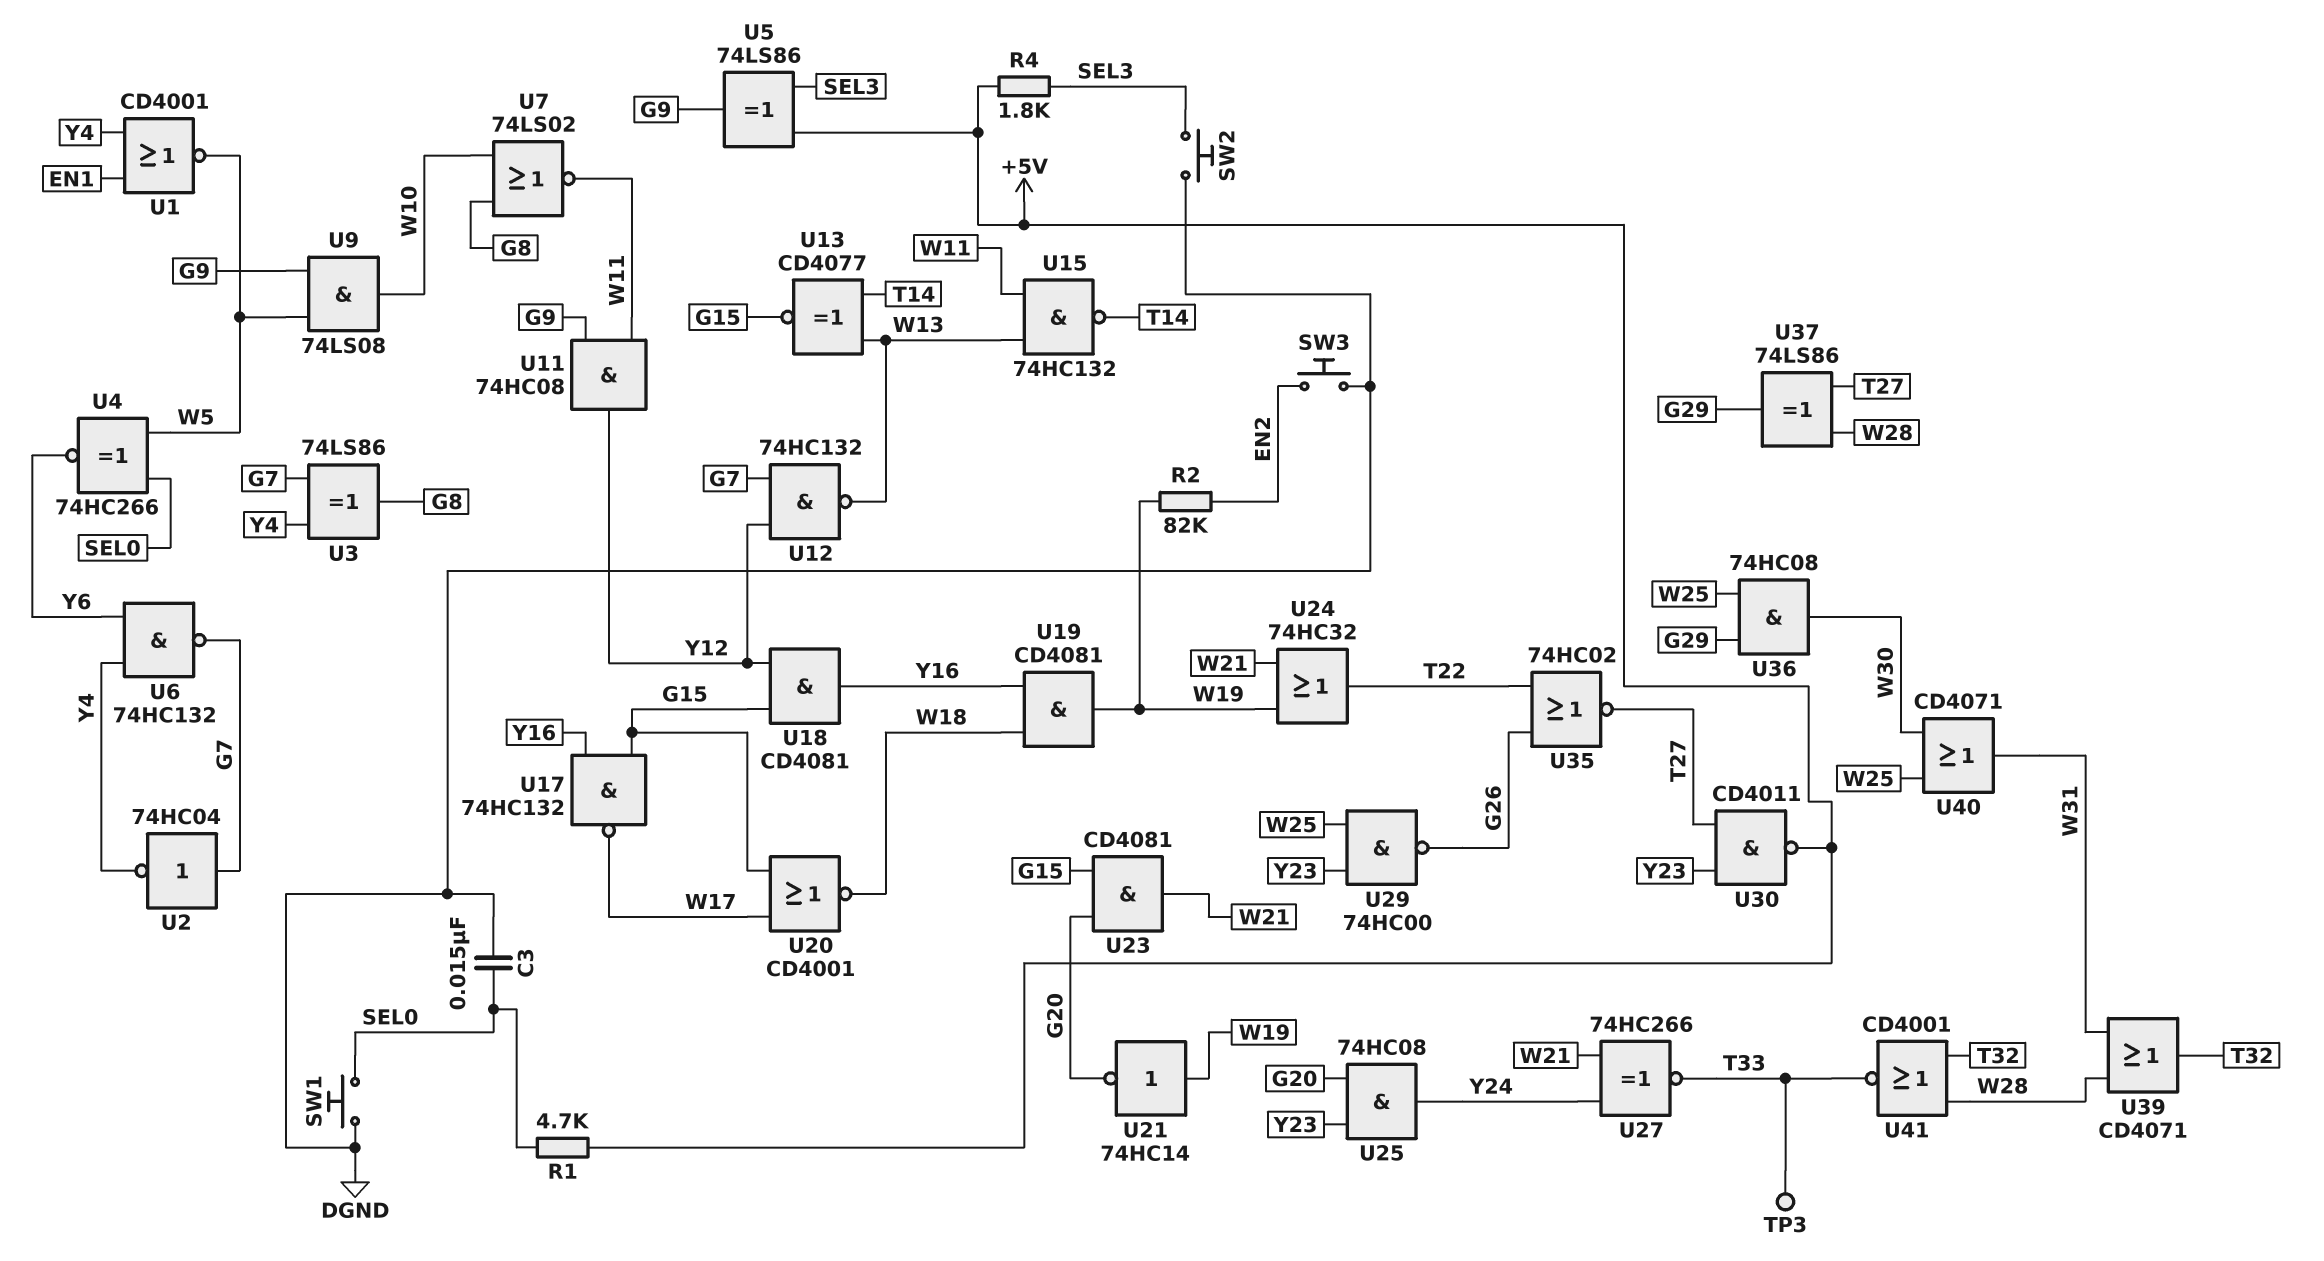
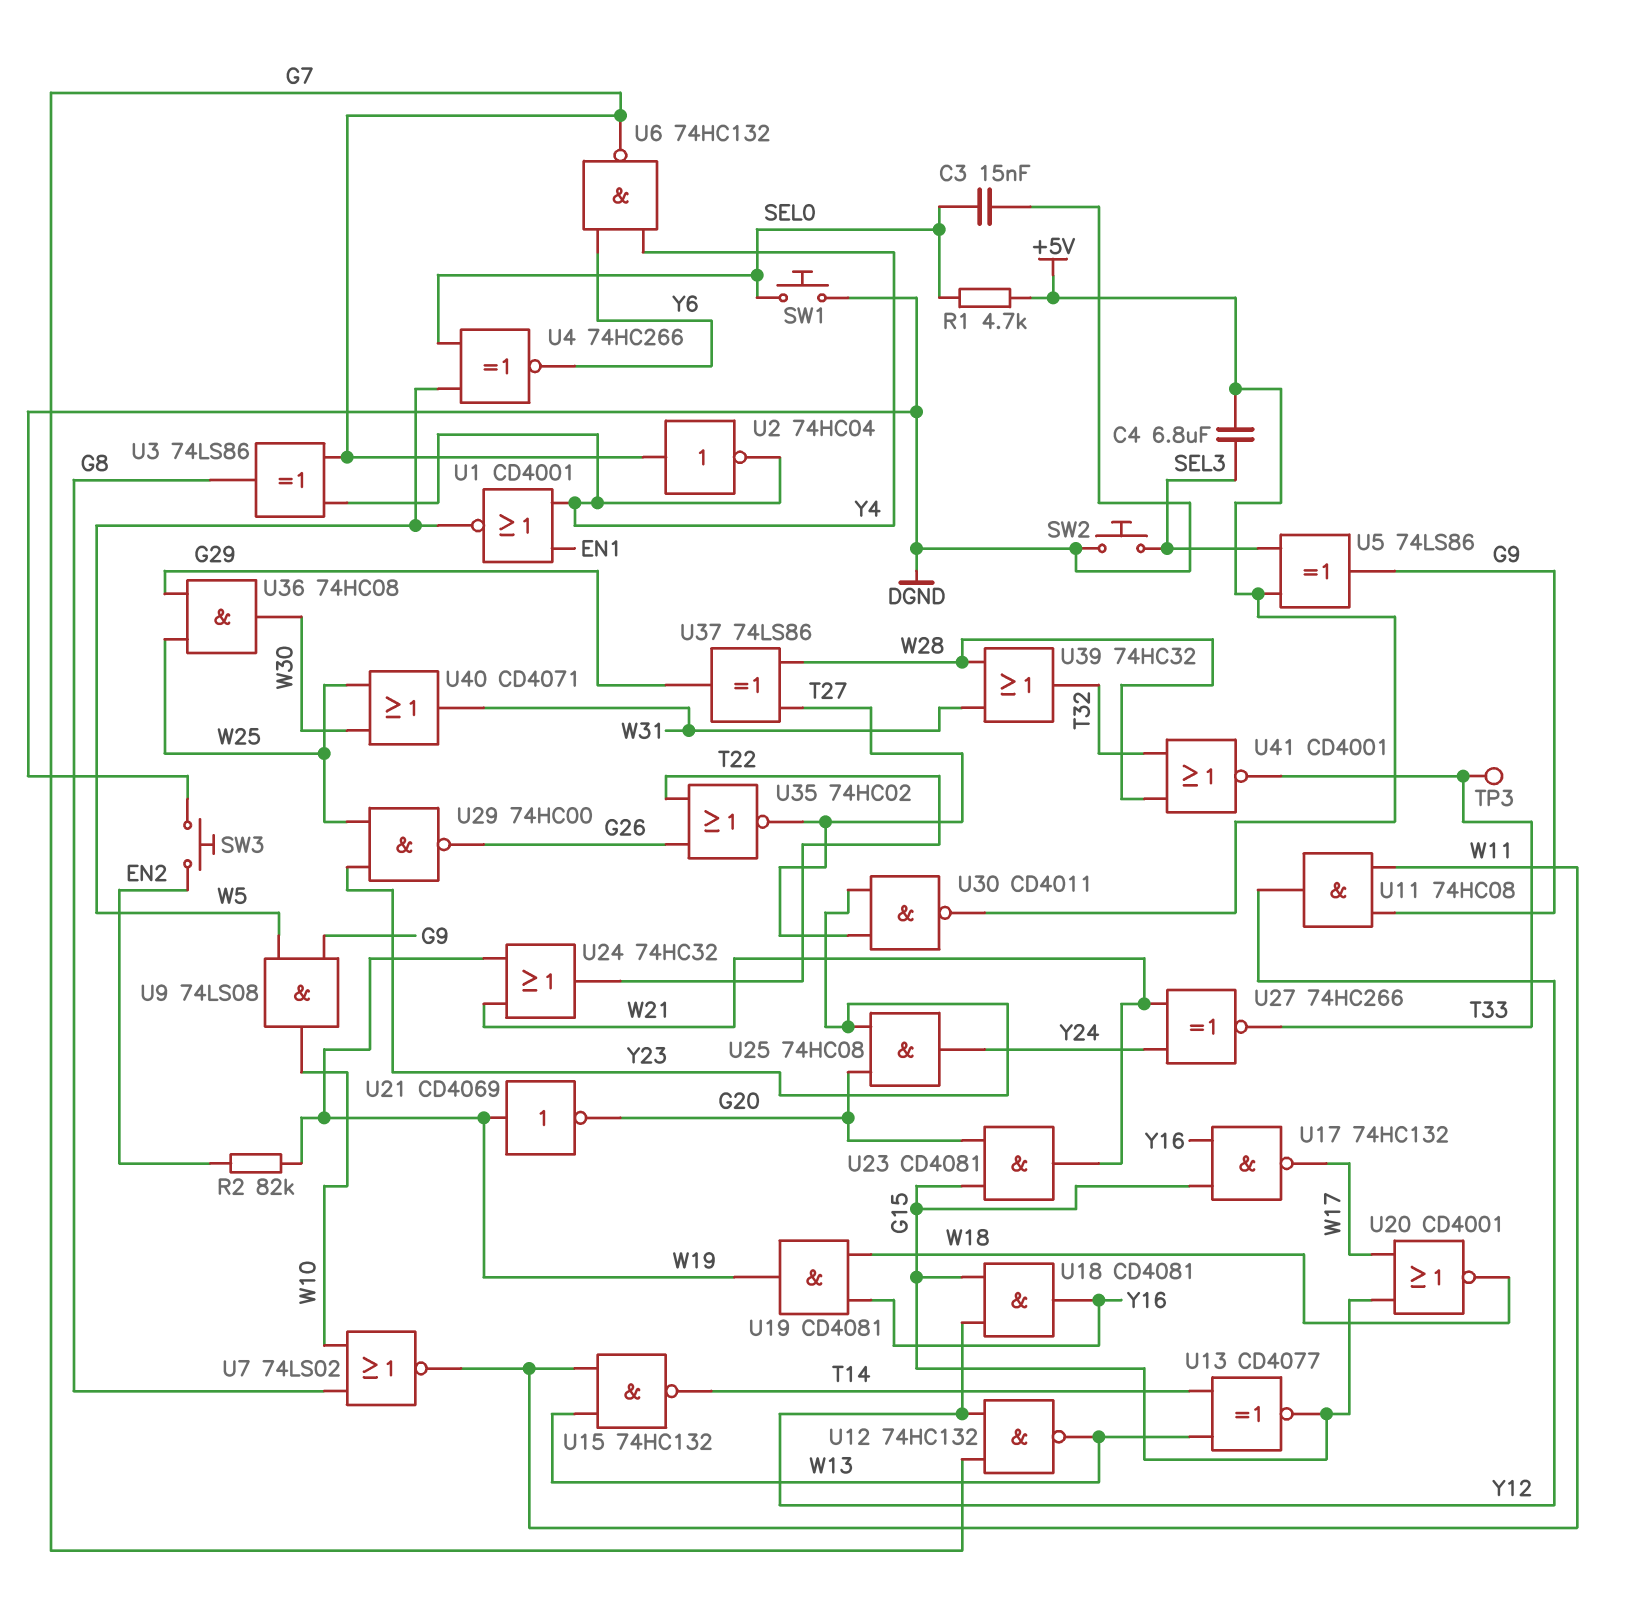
C4: none -> 6.8uF (+5V, SEL3)
R4: 1.8k (+5V, SEL3) -> none
U21: NOT 74HC14 (in W19, out G20) -> NOT CD4069 (in W19, out G20)
U39: OR CD4071 (in W28, in W31, out T32) -> OR 74HC32 (in W28, in W31, out T32)

